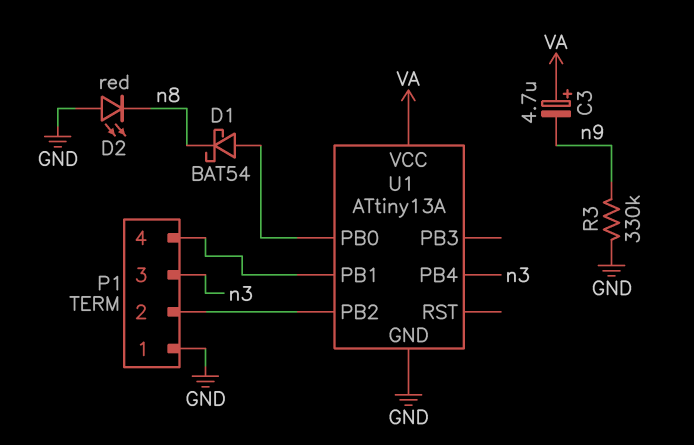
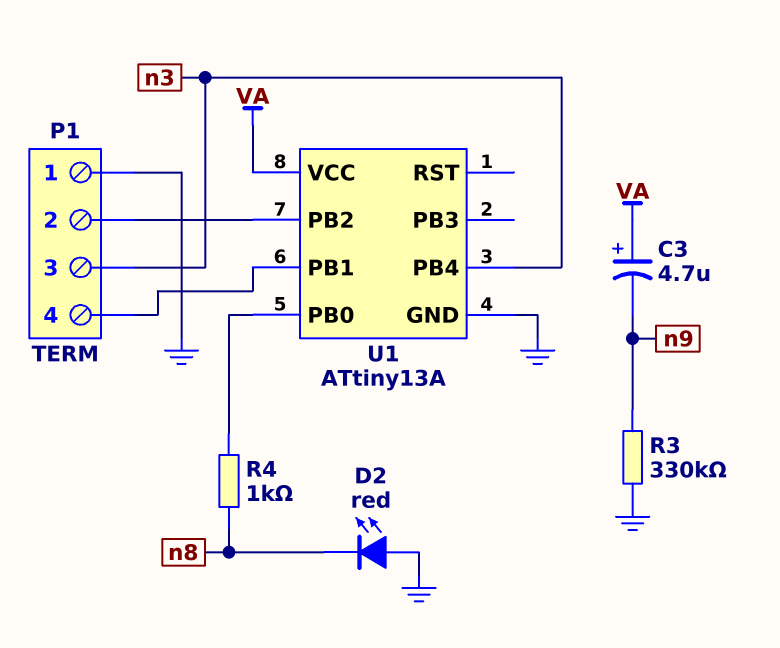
D1: schottky BAT54 (A U1/PB0, K n8) -> none
R4: none -> 1k (U1/PB0, n8)

